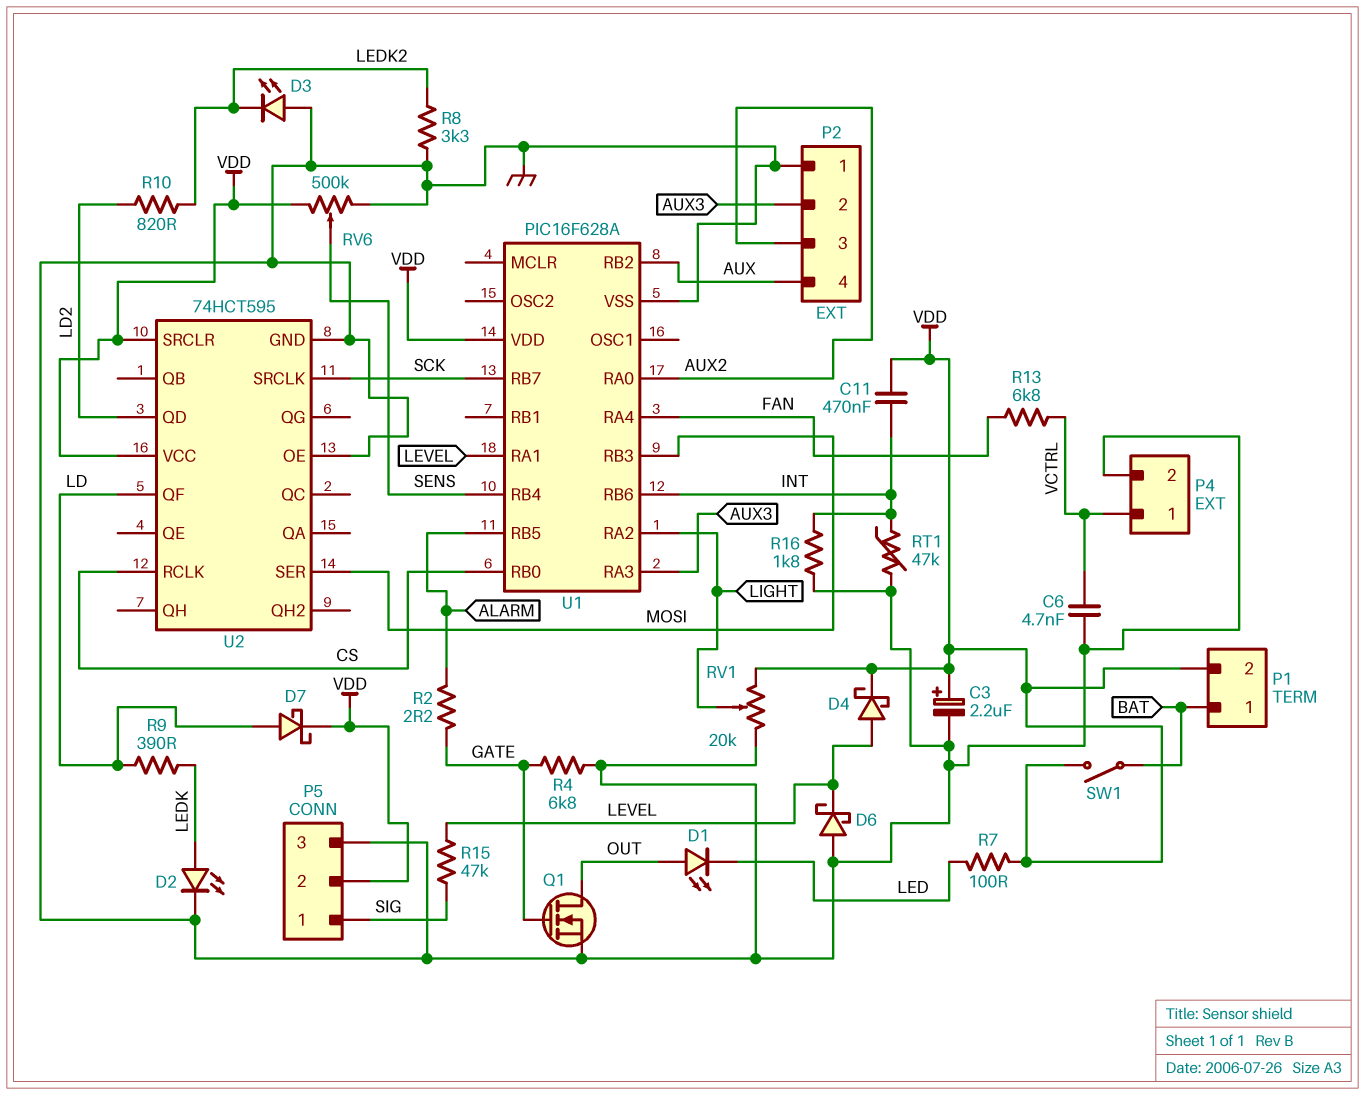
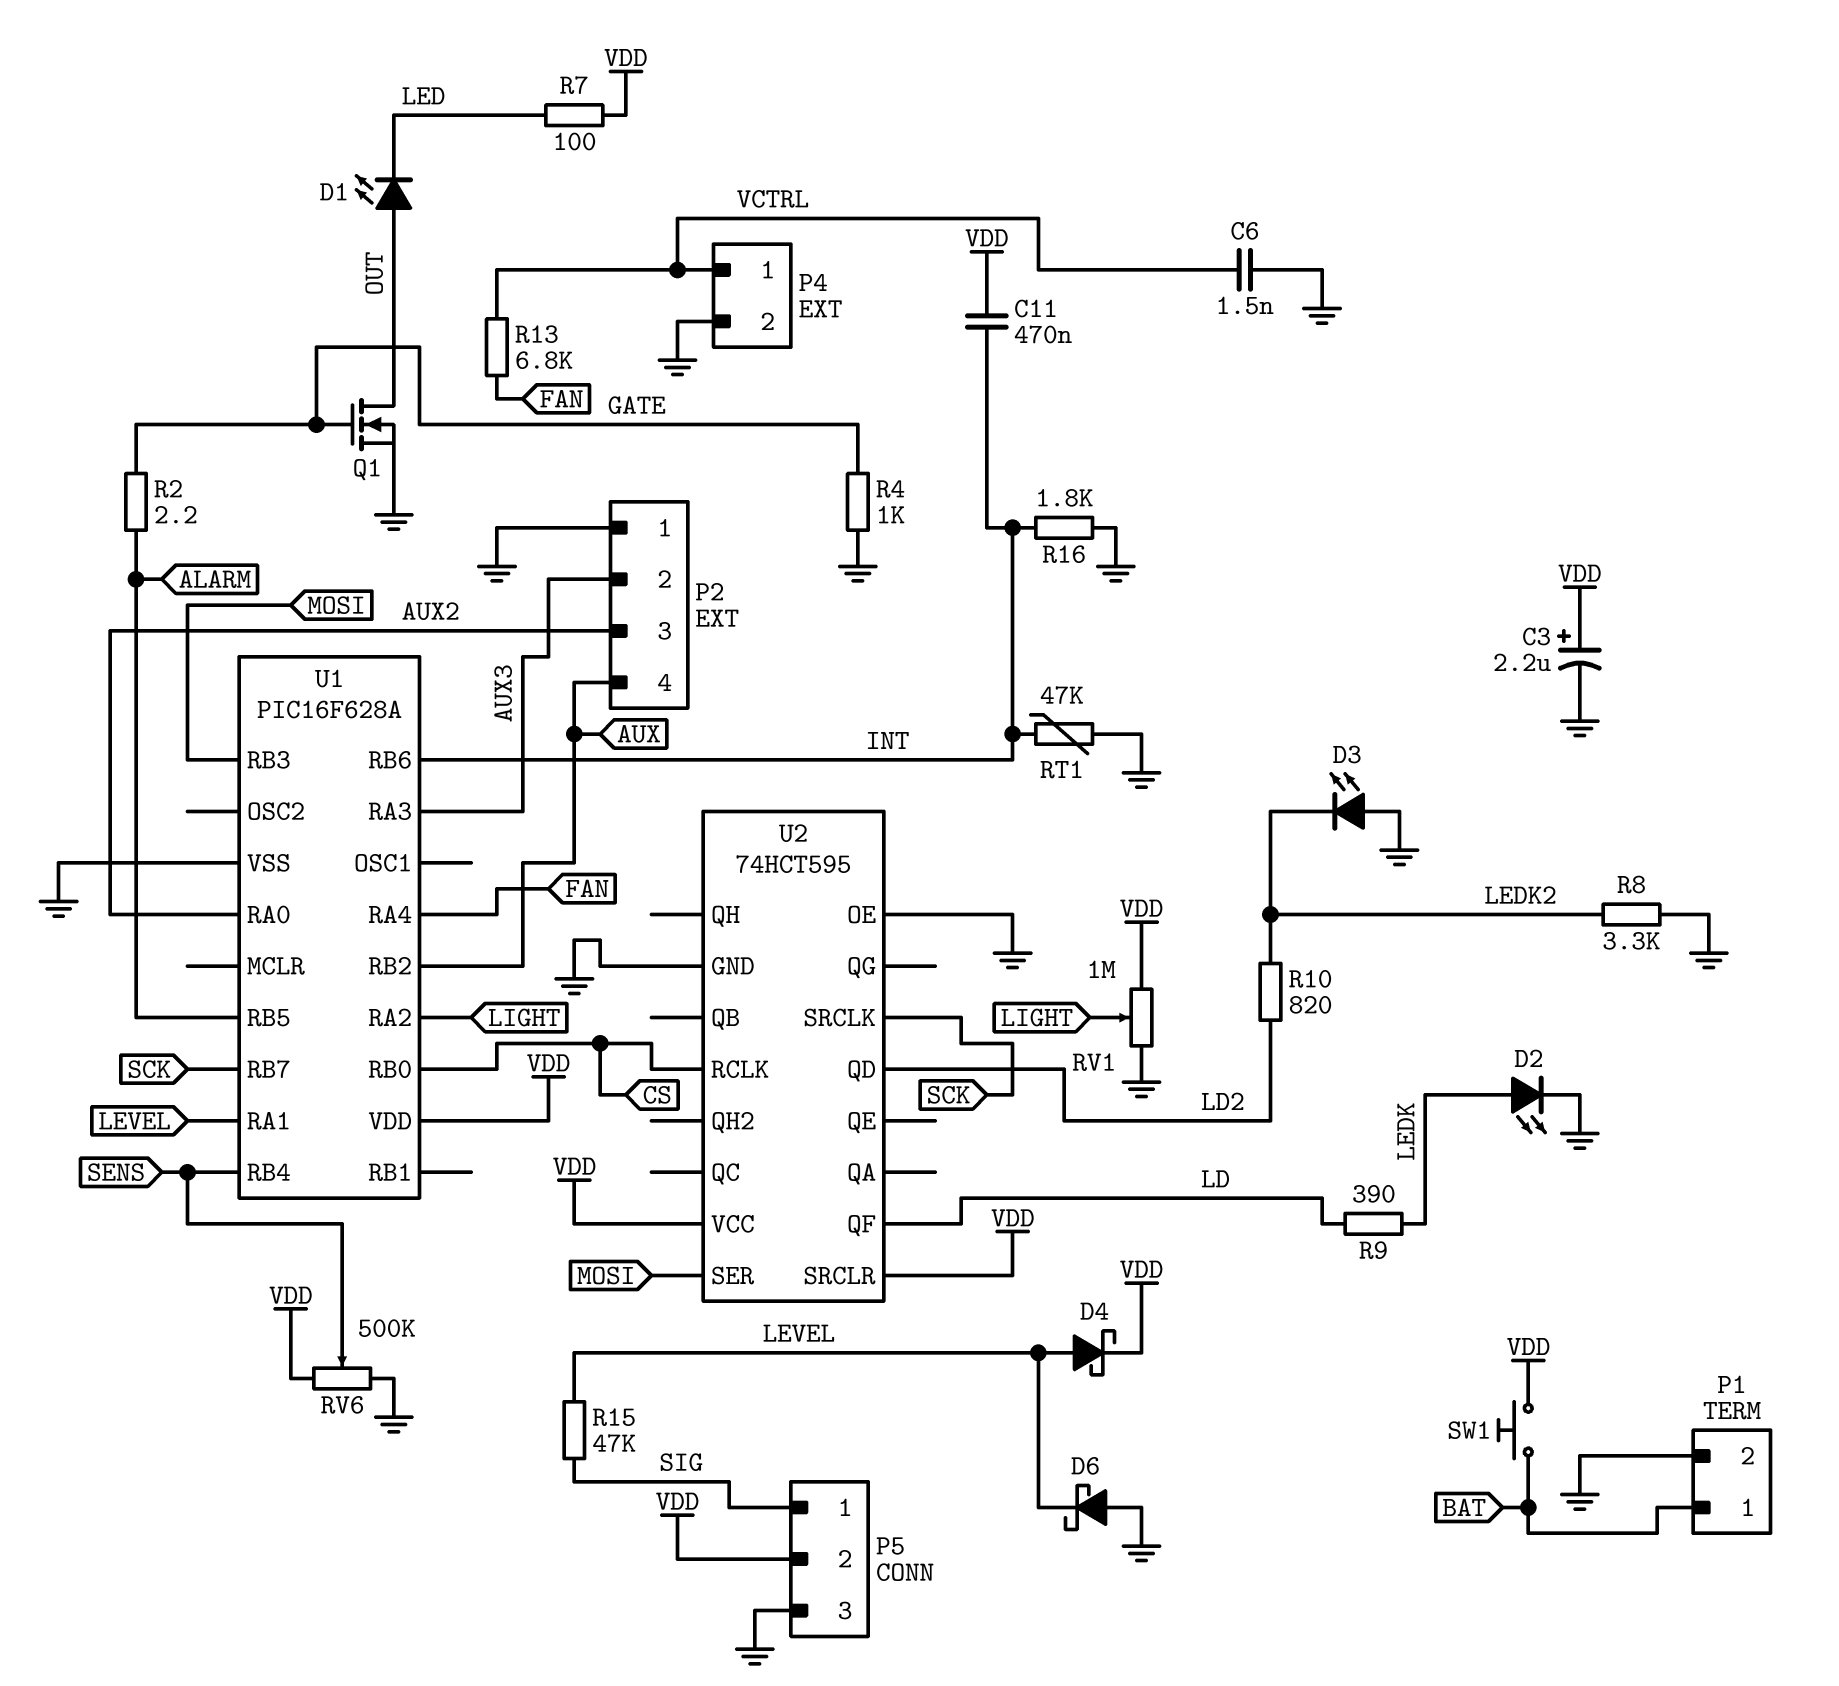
C6: 4.7nF (GND, VCTRL) -> 1.5nF (GND, VCTRL)
D7: schottky (A LD, K VDD) -> none
P1 pin 2: VDD -> GND
R4: 6.8k (GATE, GND) -> 1k (GATE, GND)
RV1: 20k (GND, VDD, wiper LIGHT) -> 1M (GND, VDD, wiper LIGHT)
SW1: switch (BAT, VDD) -> button (BAT, VDD)

